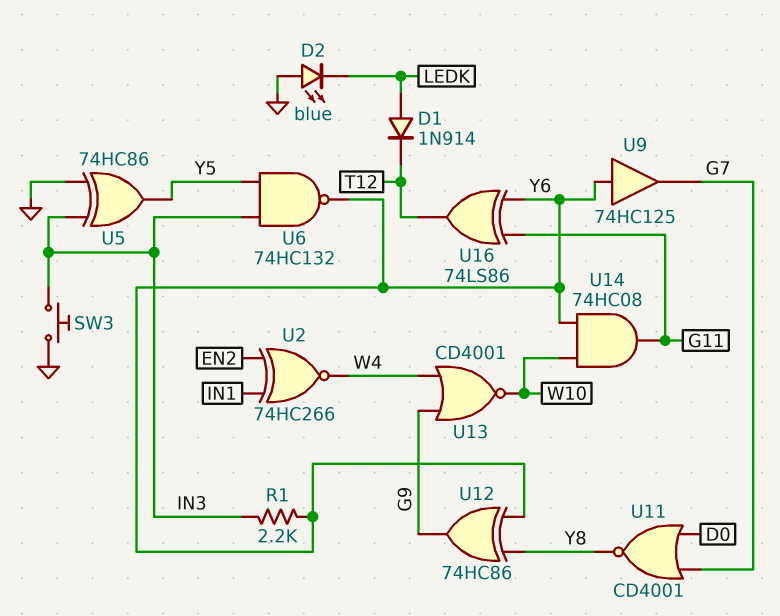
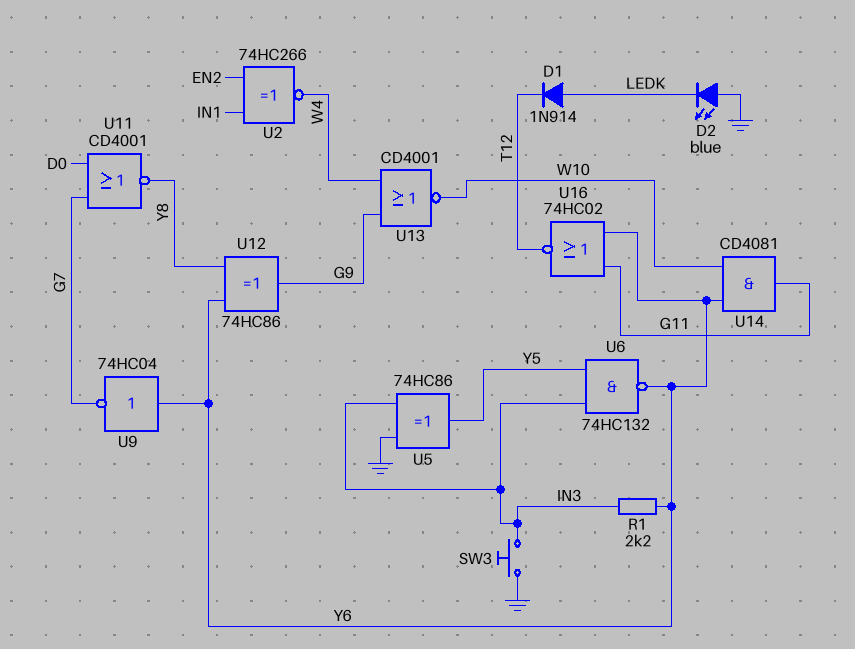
U9: buffer 74HC125 (in Y6, out G7) -> NOT 74HC04 (in Y6, out G7)
U14: AND 74HC08 (in W10, in Y6, out G11) -> AND CD4081 (in W10, in Y6, out G11)
U16: XOR 74LS86 (in G11, in Y6, out T12) -> NOR 74HC02 (in G11, in Y6, out T12)

